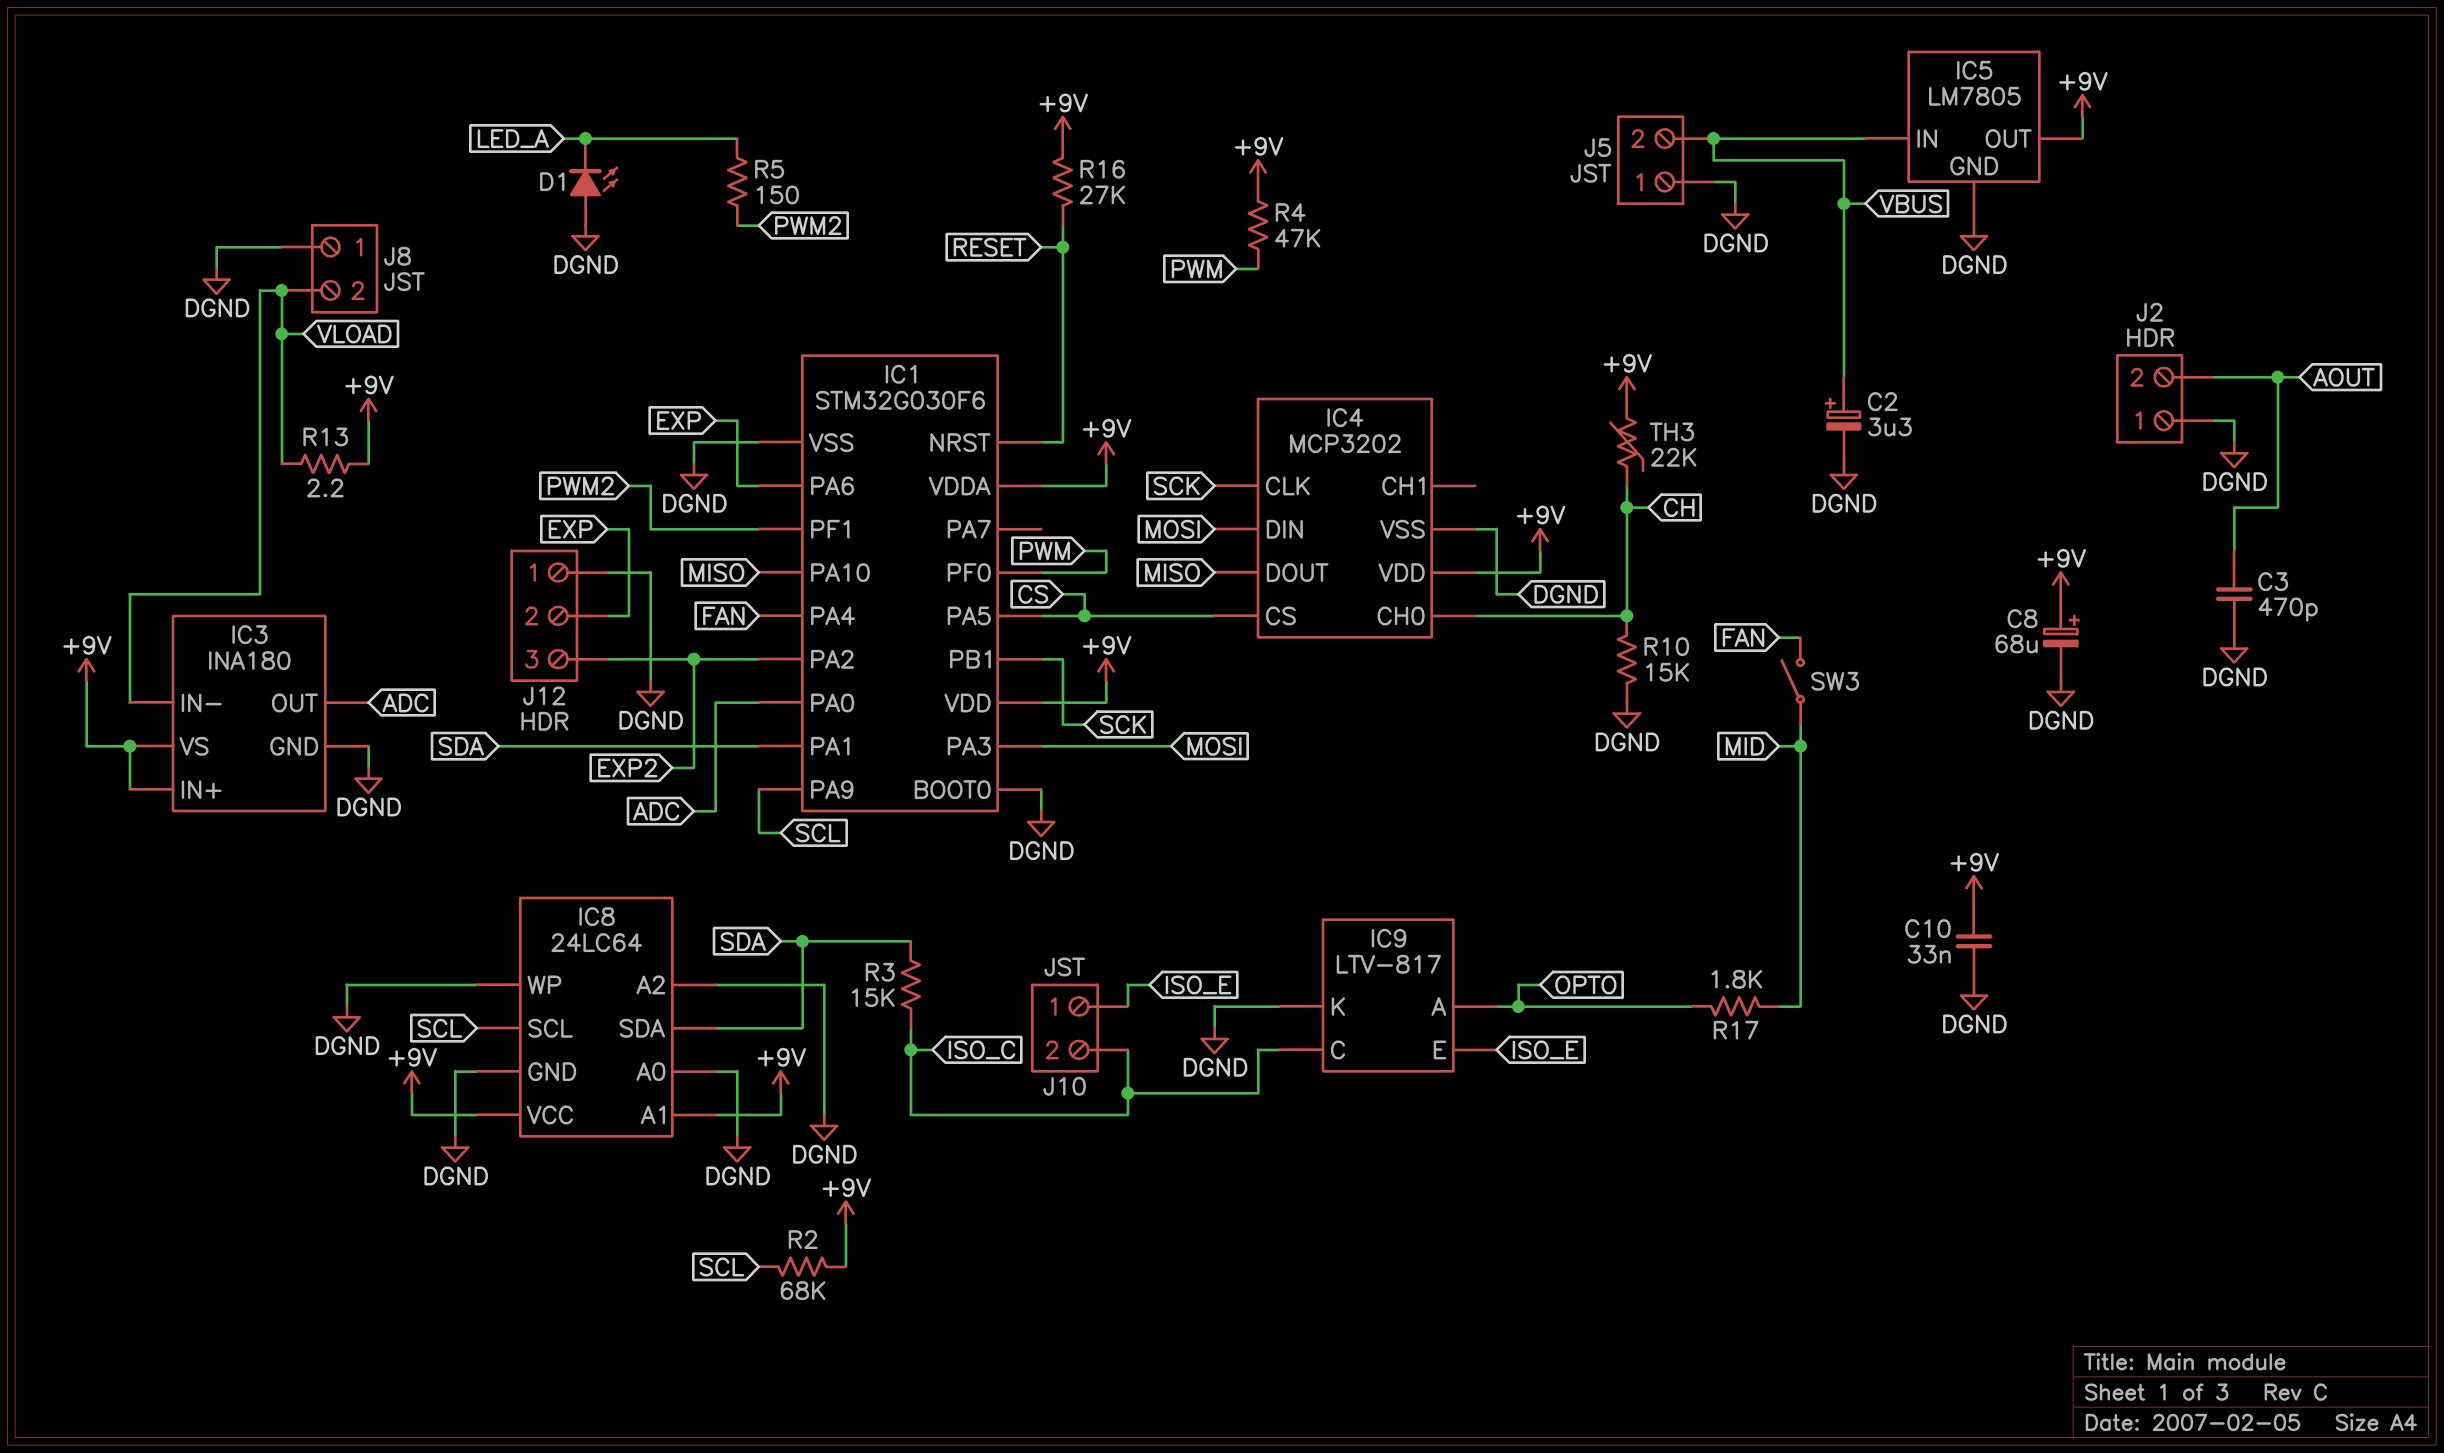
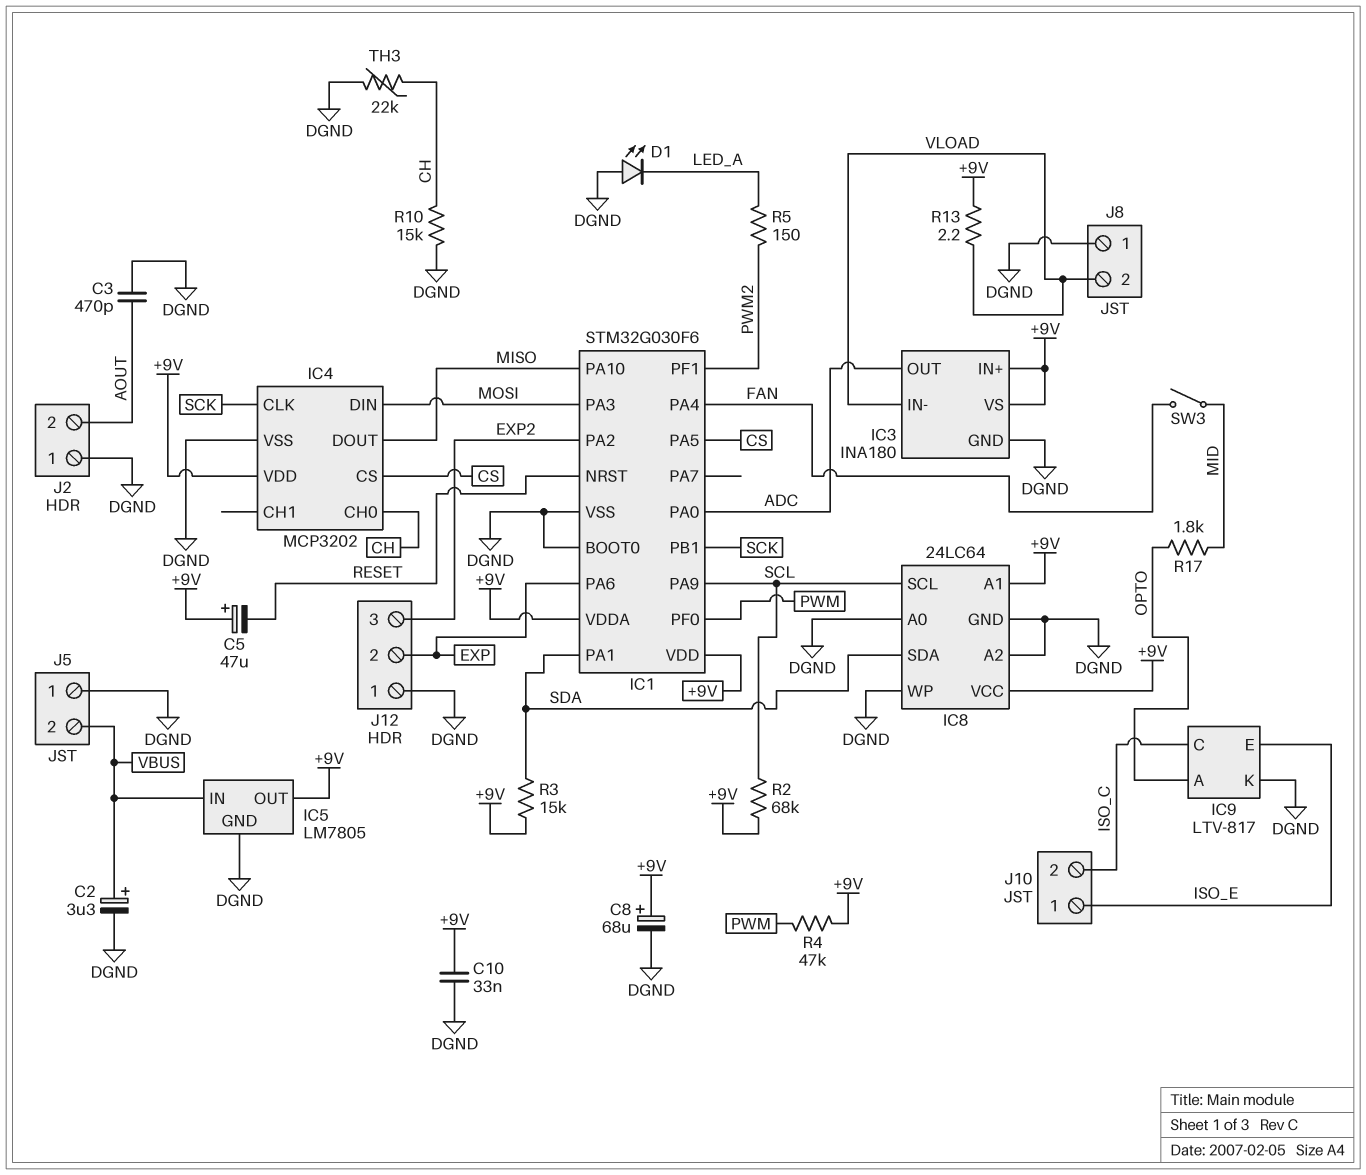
C5: none -> 47uF (plus +9V, minus RESET)
R3: 15k (ISO_C, SDA) -> 15k (+9V, SDA)
R16: 27k (+9V, RESET) -> none
TH3: 22k (+9V, CH) -> 22k (CH, DGND)

